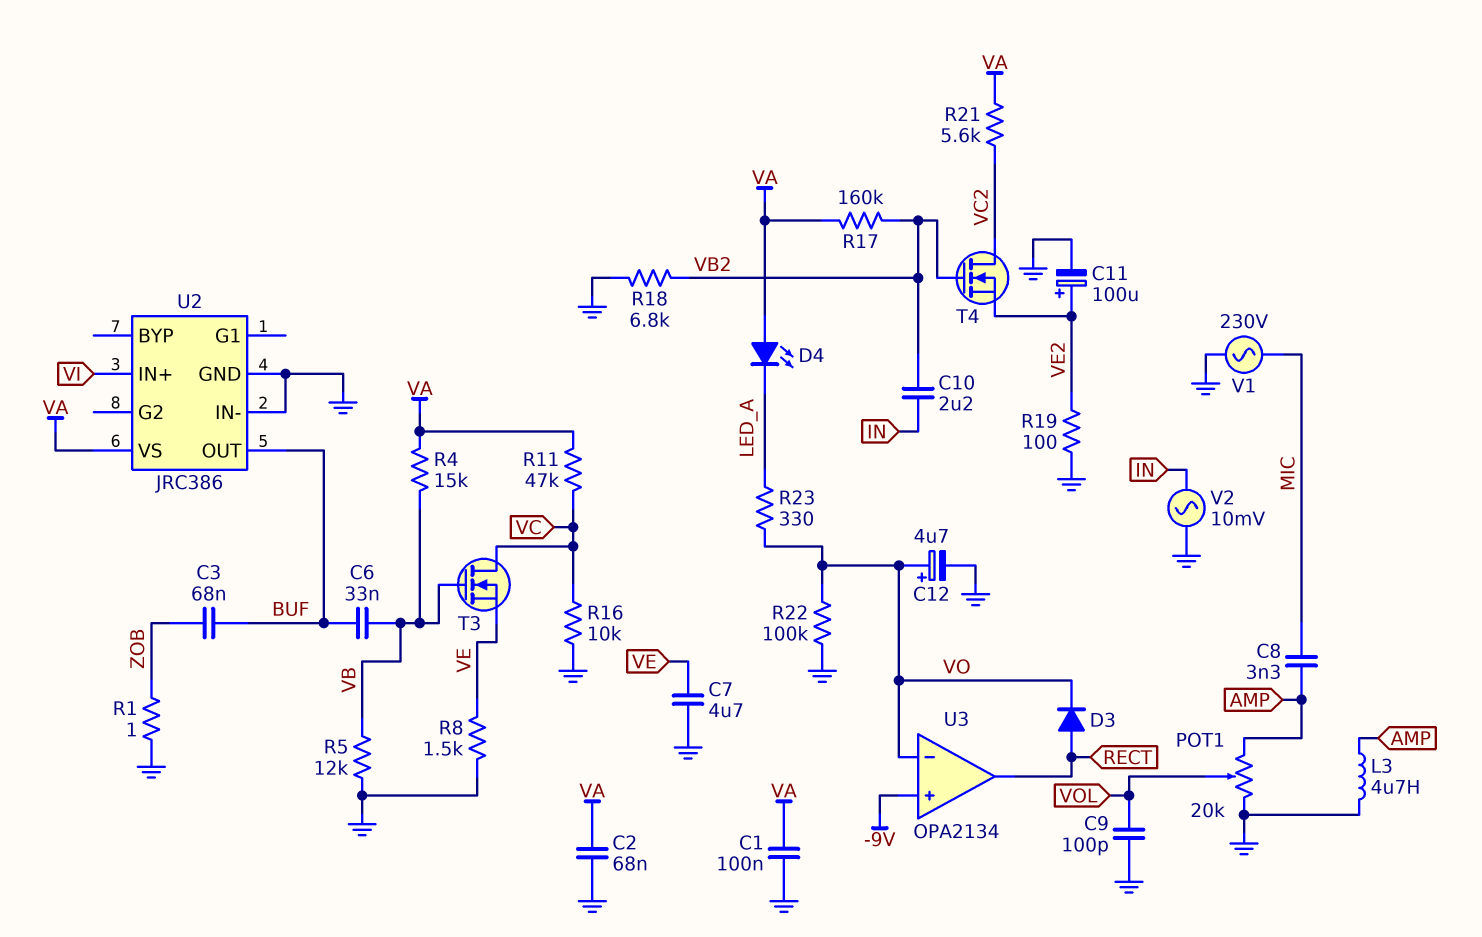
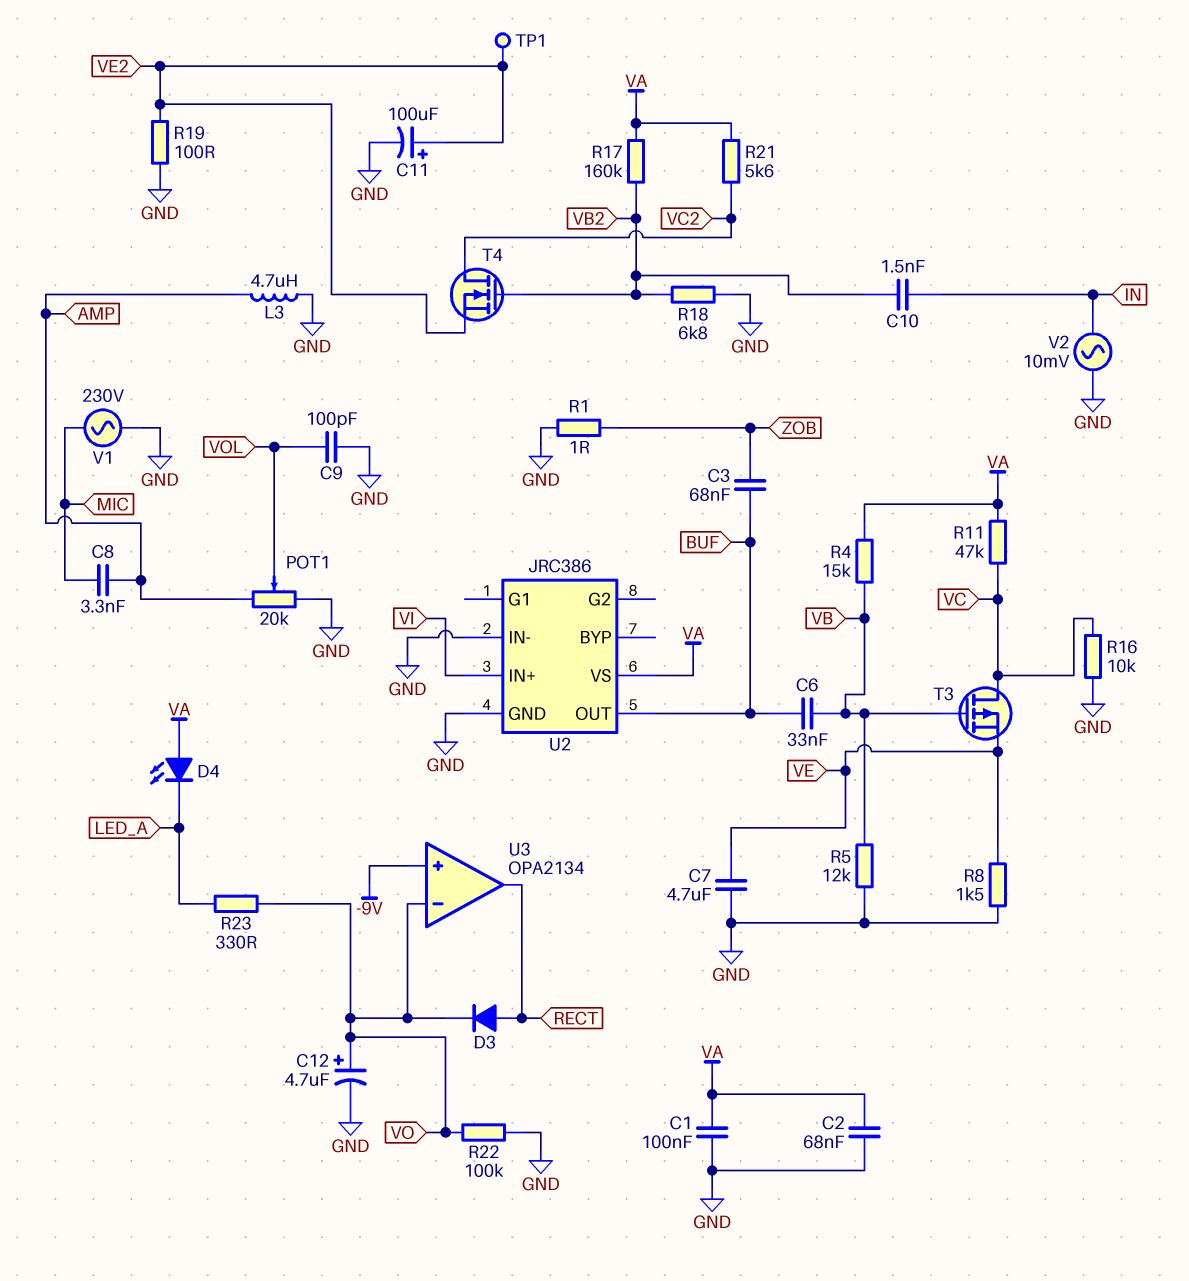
C10: 2.2uF (IN, VB2) -> 1.5nF (IN, VB2)
T3: NMOS (G VB, D VC, S VE) -> PMOS (G VB, D VC, S VE)
TP1: none -> test point (VE2)

